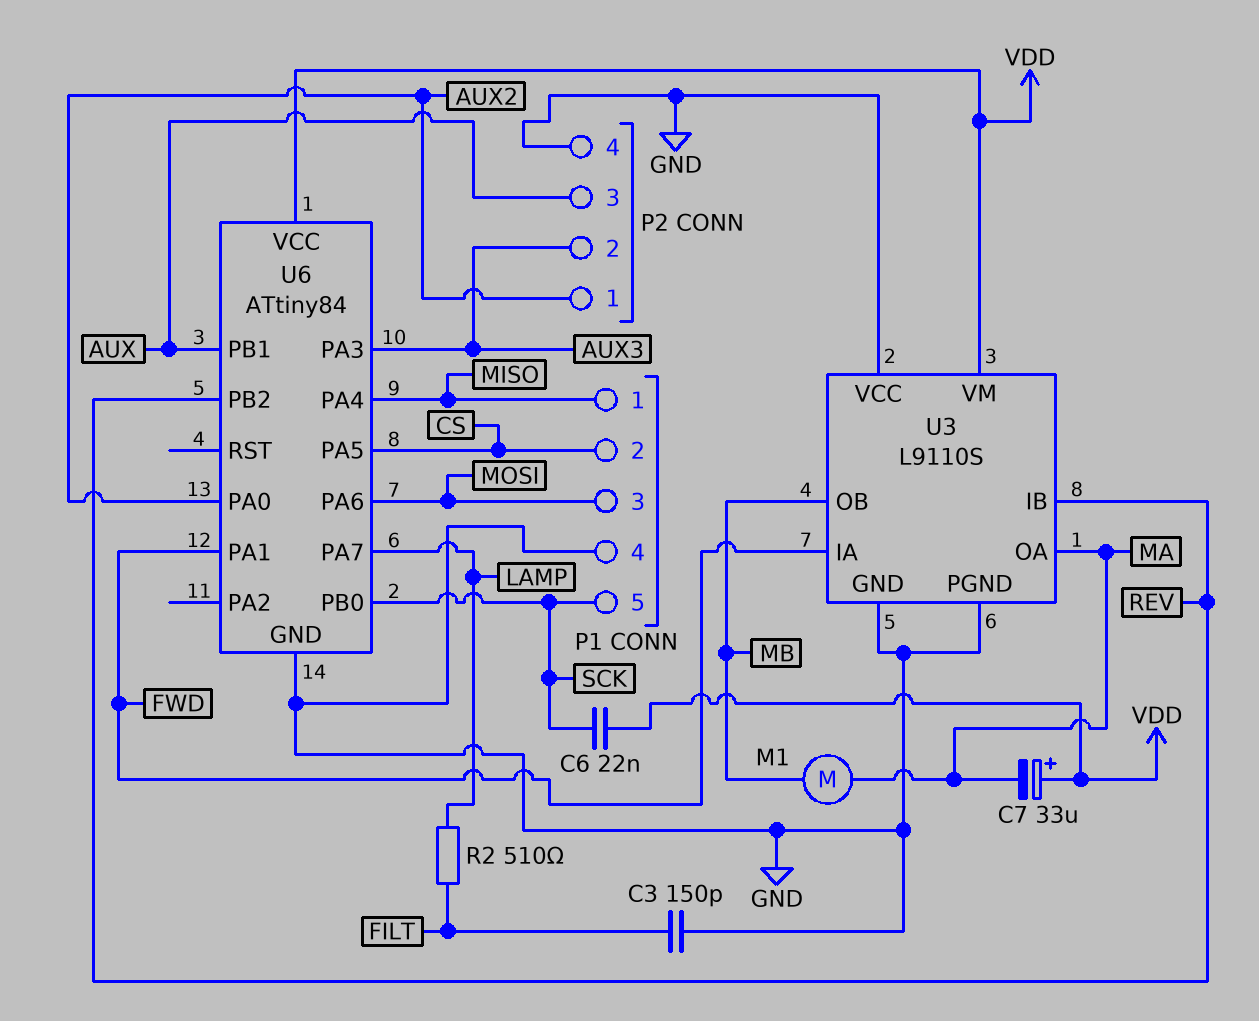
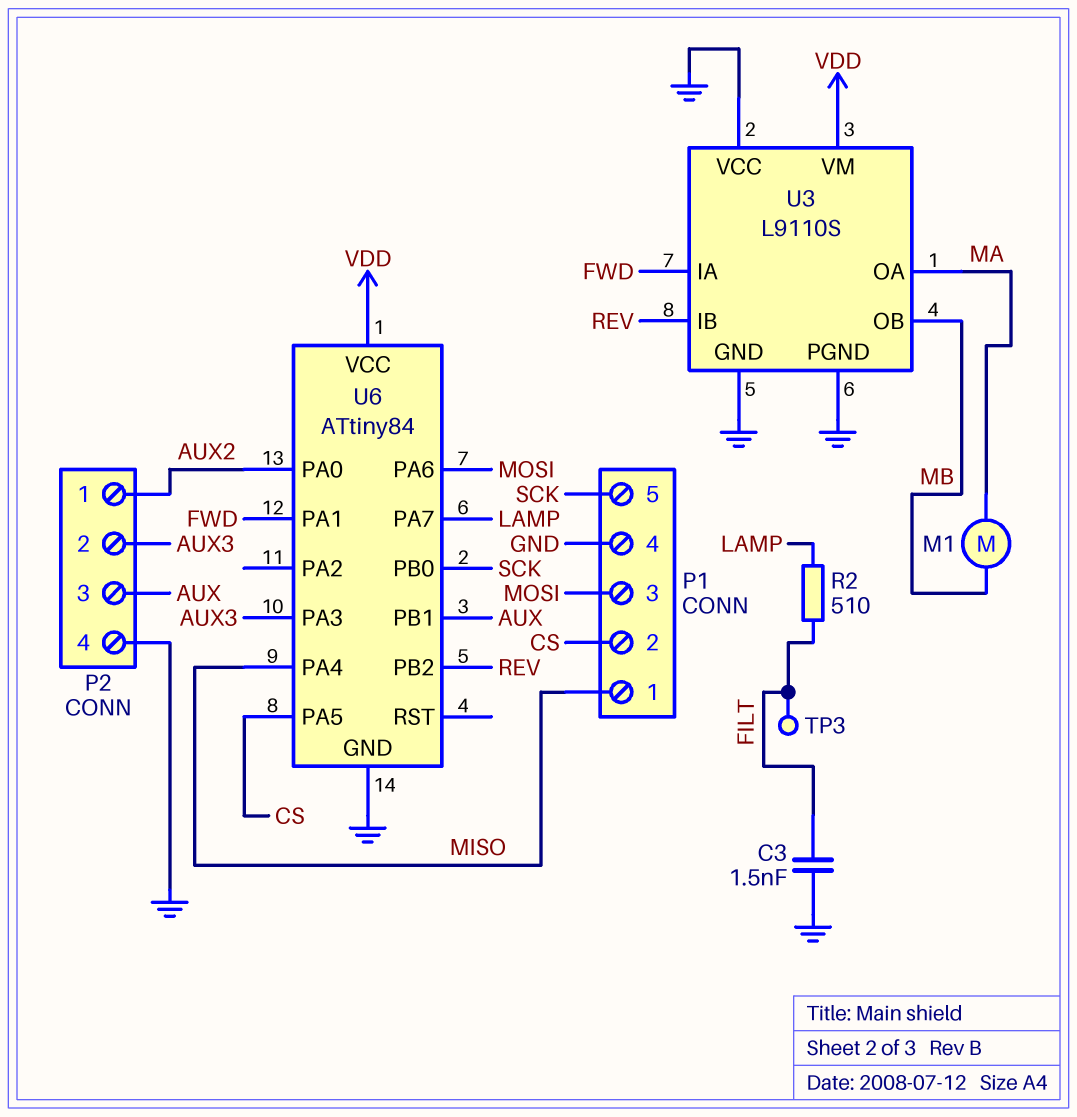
C3: 150pF (FILT, GND) -> 1.5nF (FILT, GND)
C6: 22nF (SCK, VDD) -> none
C7: 33uF (plus VDD, minus MA) -> none
TP3: none -> test point (FILT)

